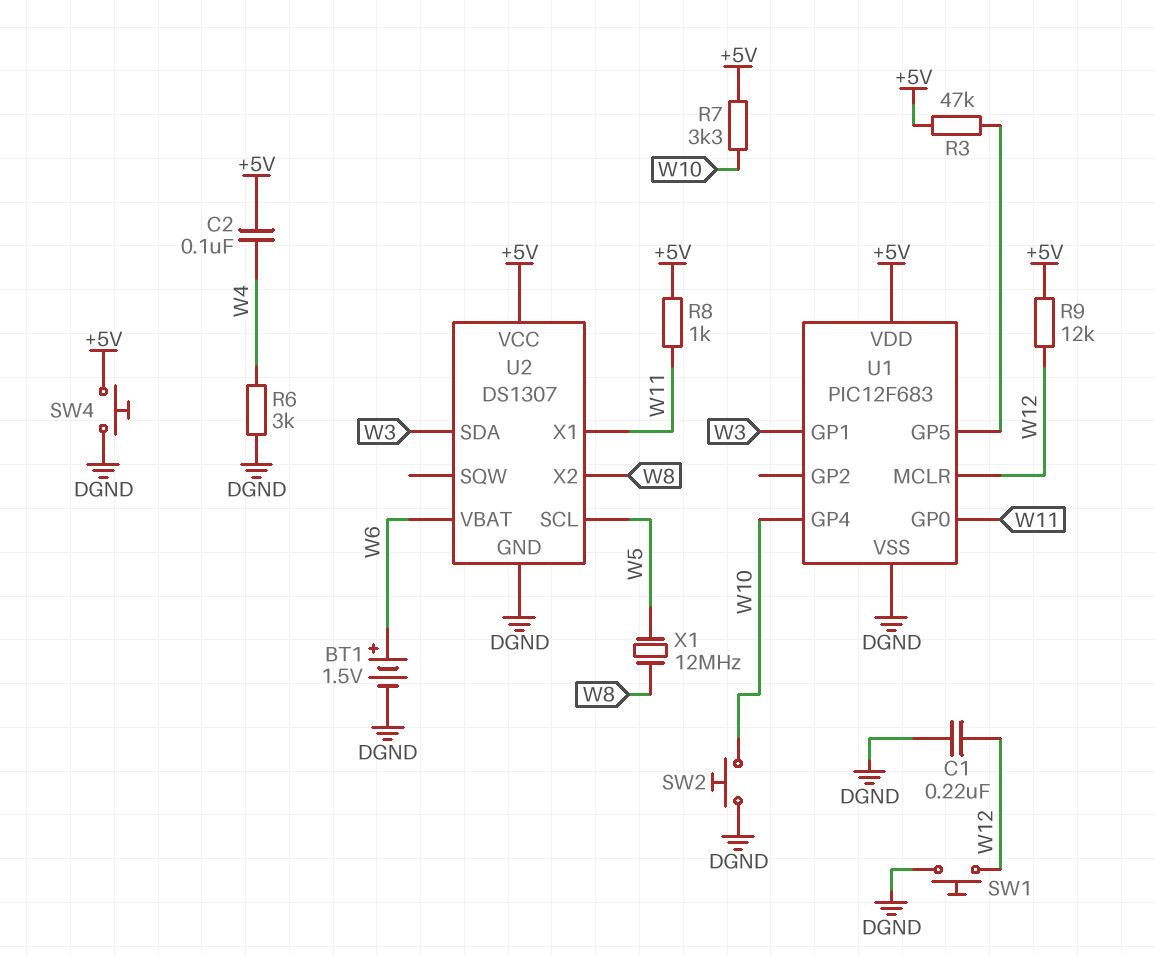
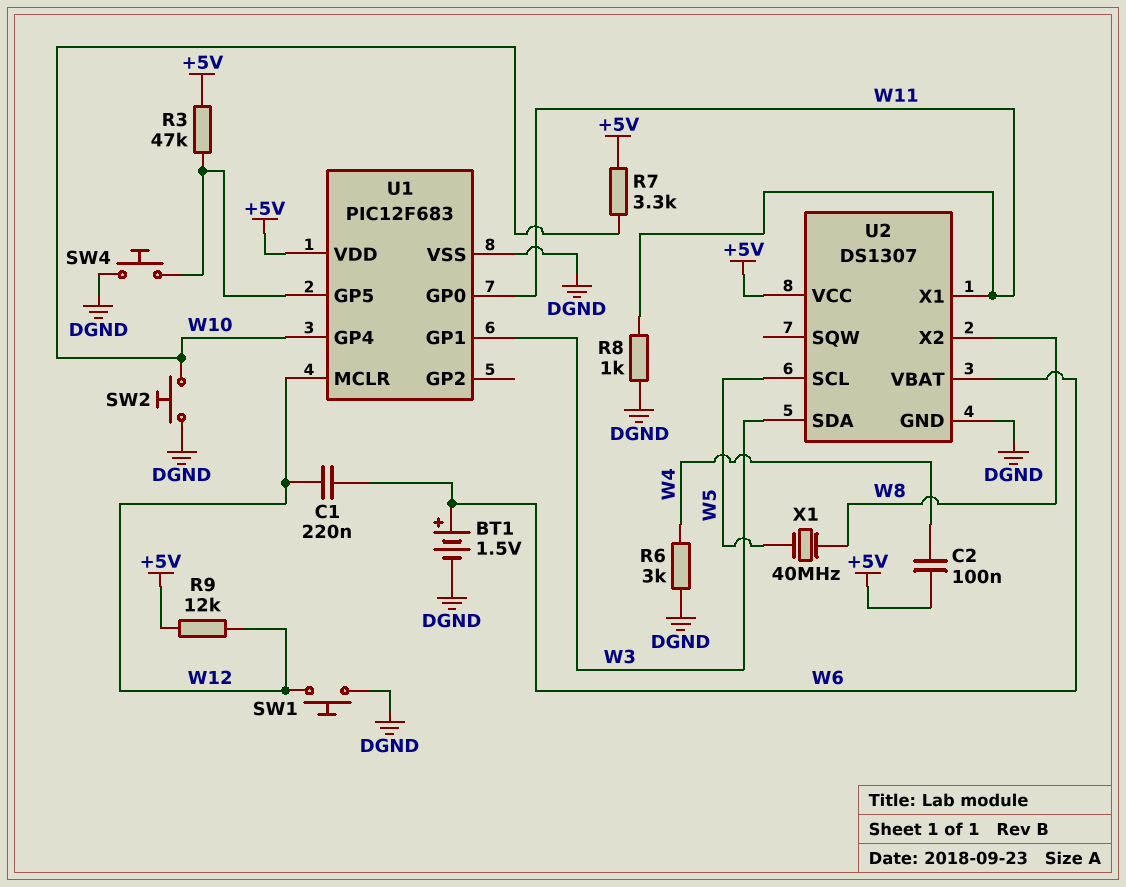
C1: 220nF (DGND, W12) -> 220nF (W6, W12)
R8: 1k (+5V, W11) -> 1k (DGND, W11)
SW4: button (+5V, DGND) -> button (DGND, U1/GP5)
X1: 12MHz (W5, W8) -> 40MHz (W5, W8)

